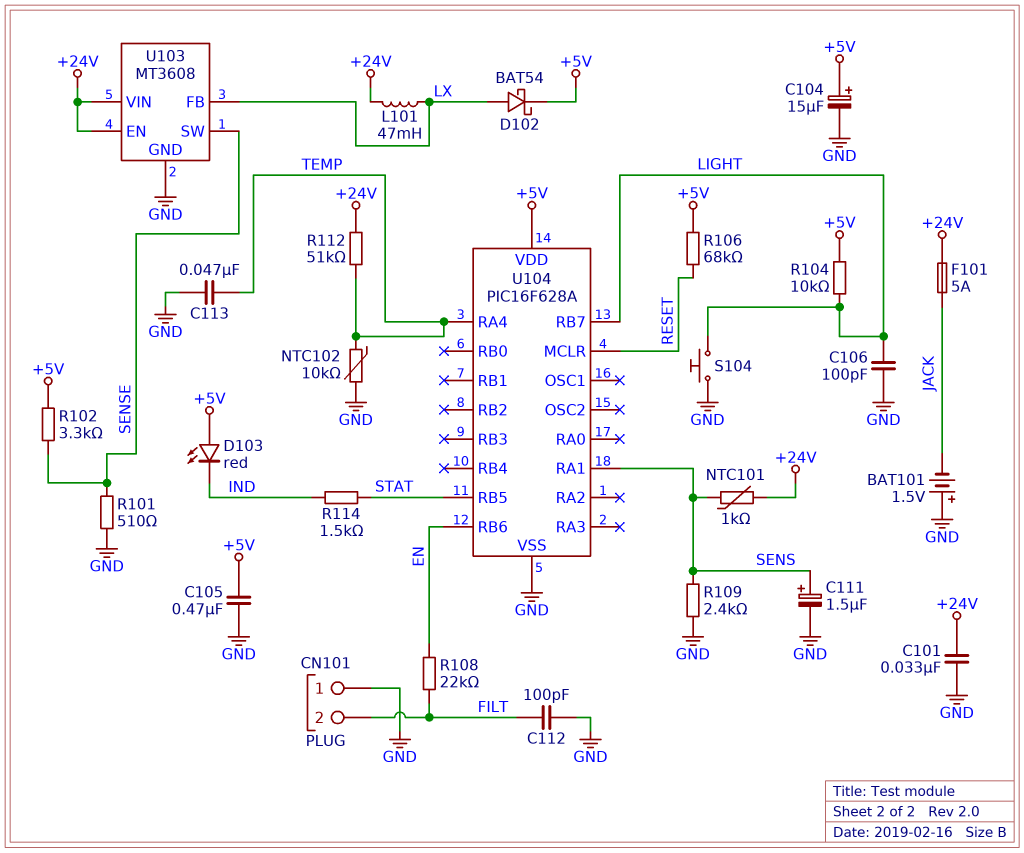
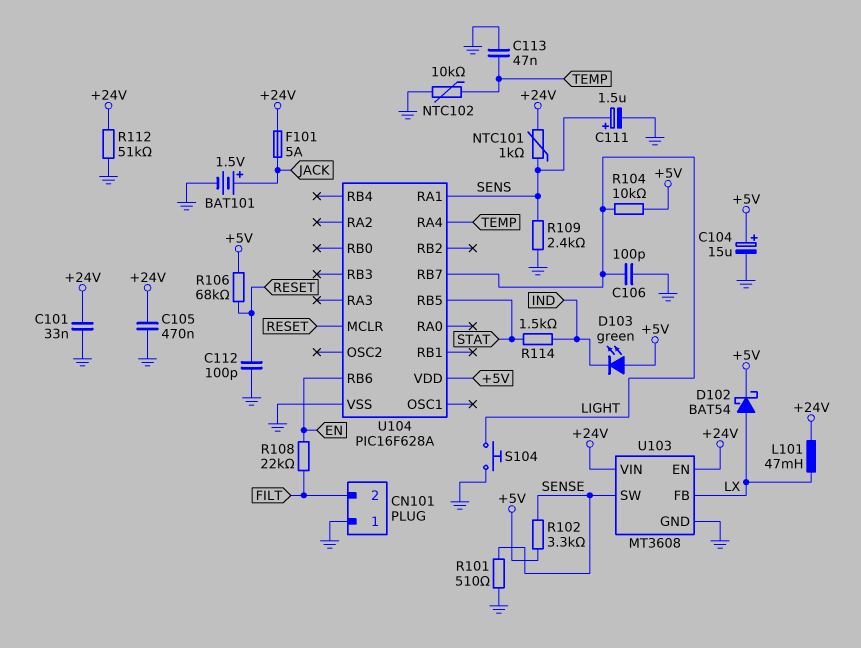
BAT101: 1.5V (plus GND, minus JACK) -> 1.5V (plus JACK, minus GND)
C105: 470nF (+5V, GND) -> 470nF (+24V, GND)
C112: 100pF (FILT, GND) -> 100pF (GND, RESET)
D103: LED red (A +5V, K IND) -> LED green (A +5V, K IND)
R112: 51k (+24V, TEMP) -> 51k (+24V, GND)

